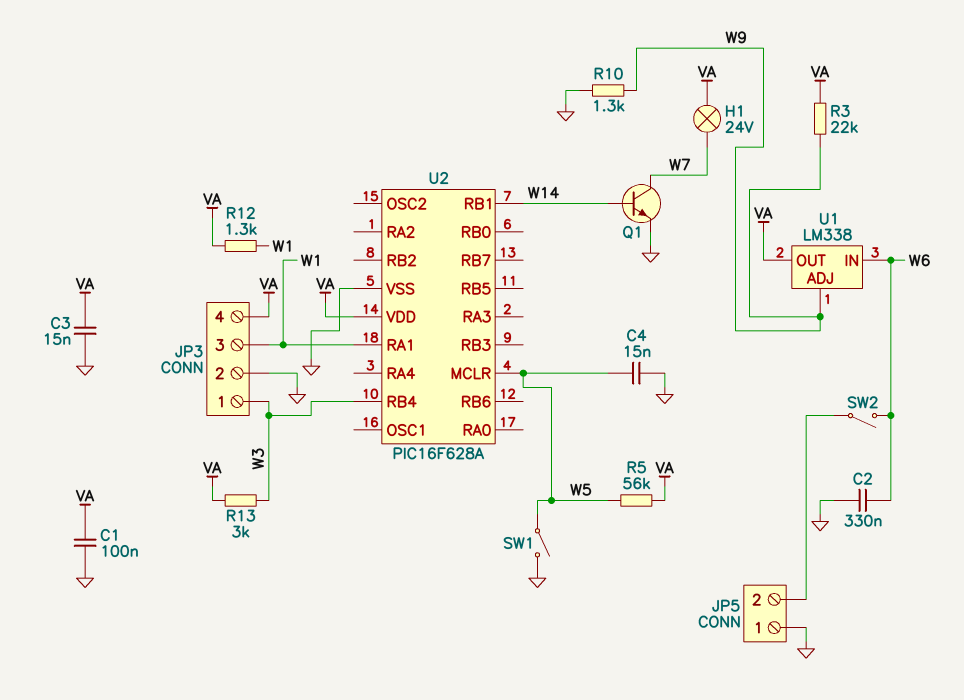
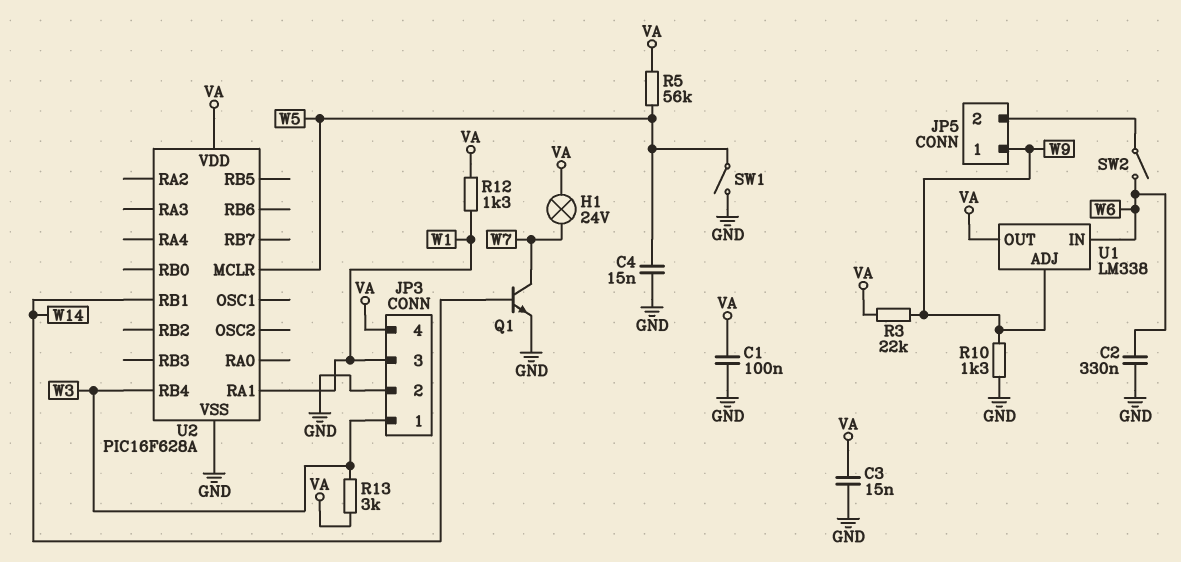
JP5 pin 1: GND -> W9

